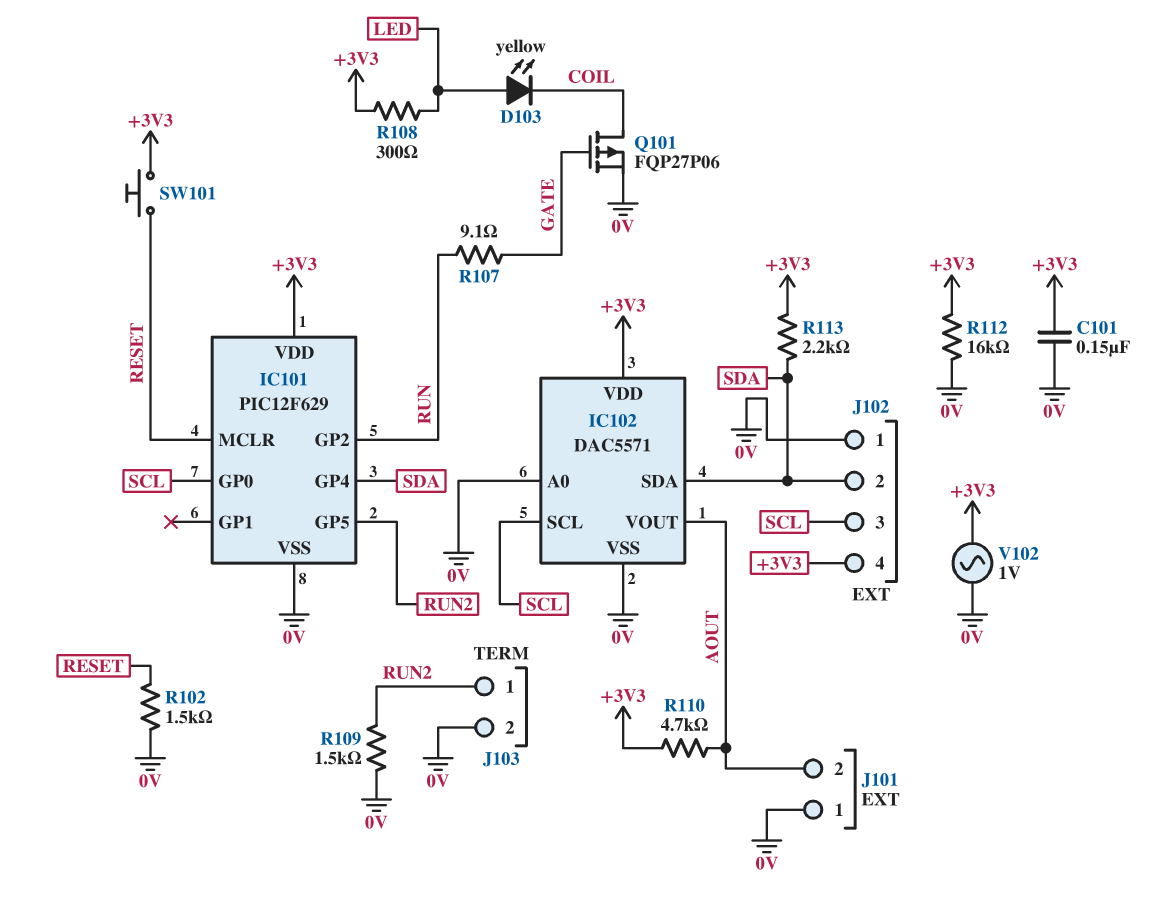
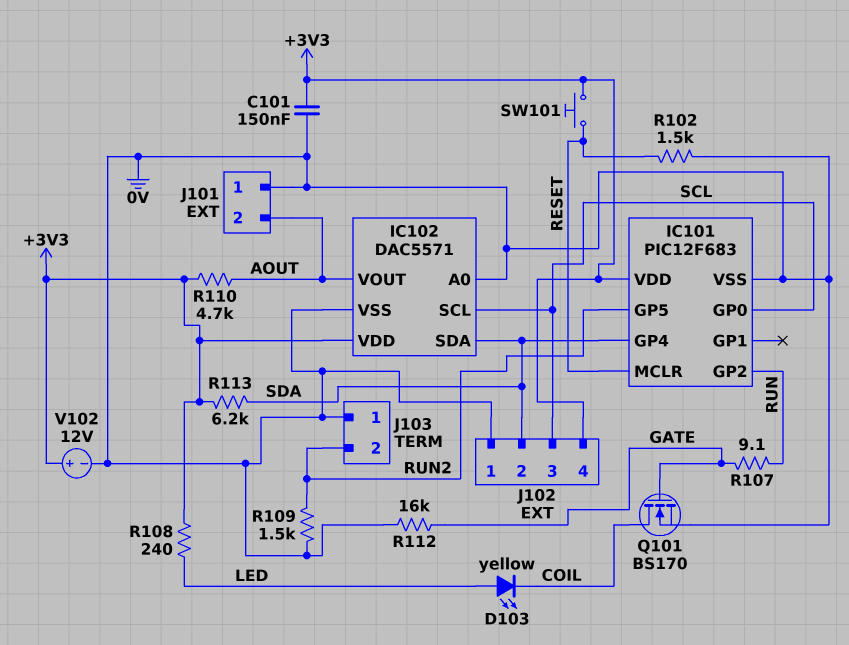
IC101: PIC12F629 -> PIC12F683
J103 pin 1: RUN2 -> 0V
J103 pin 2: 0V -> RUN2
Q101: PMOS FQP27P06 (G GATE, D COIL, S 0V) -> NMOS BS170 (G GATE, D COIL, S 0V)
R108: 300 (+3V3, LED) -> 240 (+3V3, LED)
R112: 16k (+3V3, 0V) -> 16k (0V, GATE)
R113: 2.2k (+3V3, SDA) -> 6.2k (+3V3, SDA)
V102: AC 1V (+3V3, 0V) -> 12V (plus +3V3, minus 0V)

